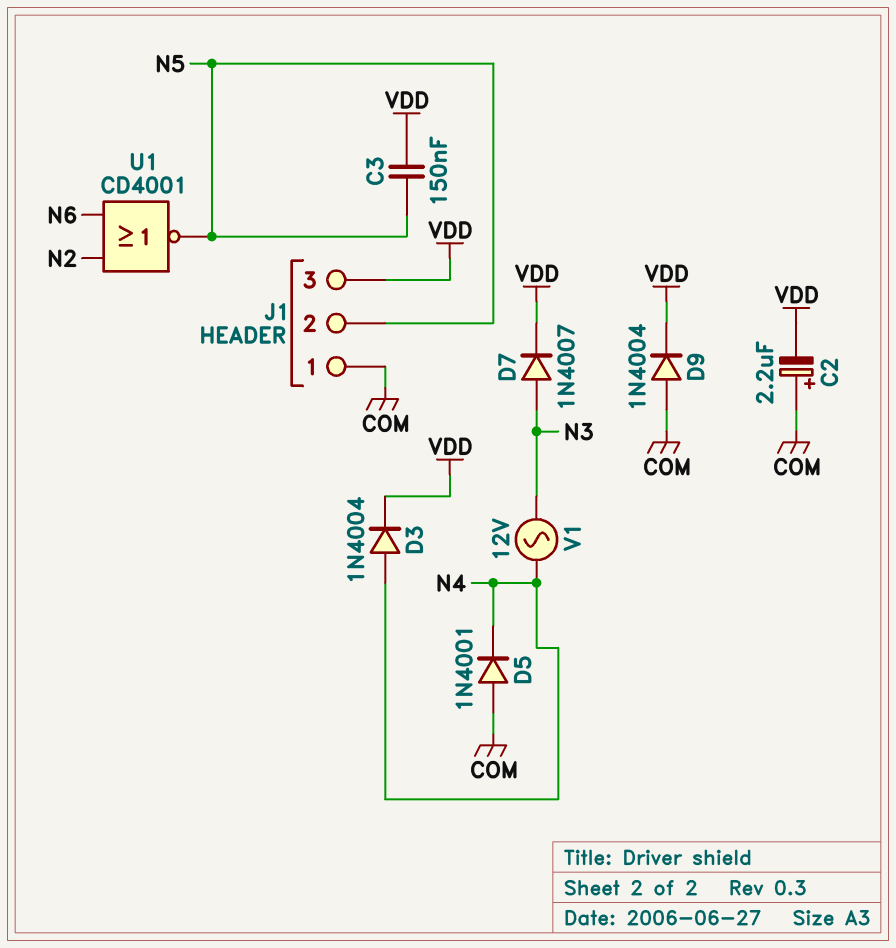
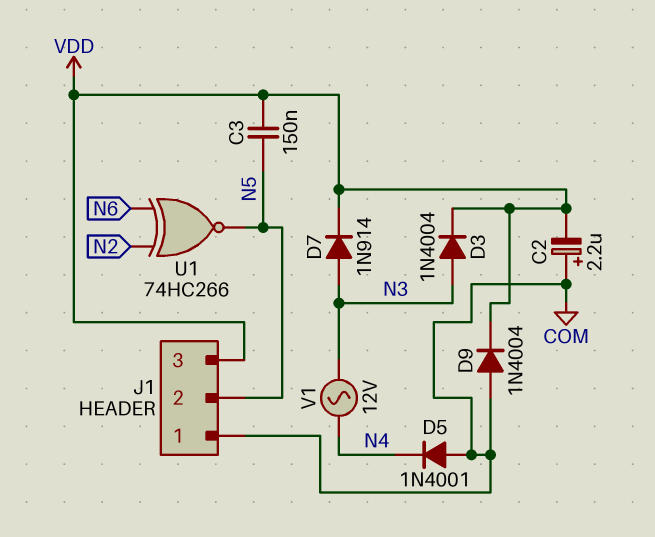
D3: diode 1N4004 (A N4, K VDD) -> diode 1N4004 (A N3, K VDD)
D7: diode 1N4007 (A N3, K VDD) -> diode 1N914 (A N3, K VDD)
U1: NOR CD4001 (in N2, in N6, out N5) -> XNOR 74HC266 (in N2, in N6, out N5)

